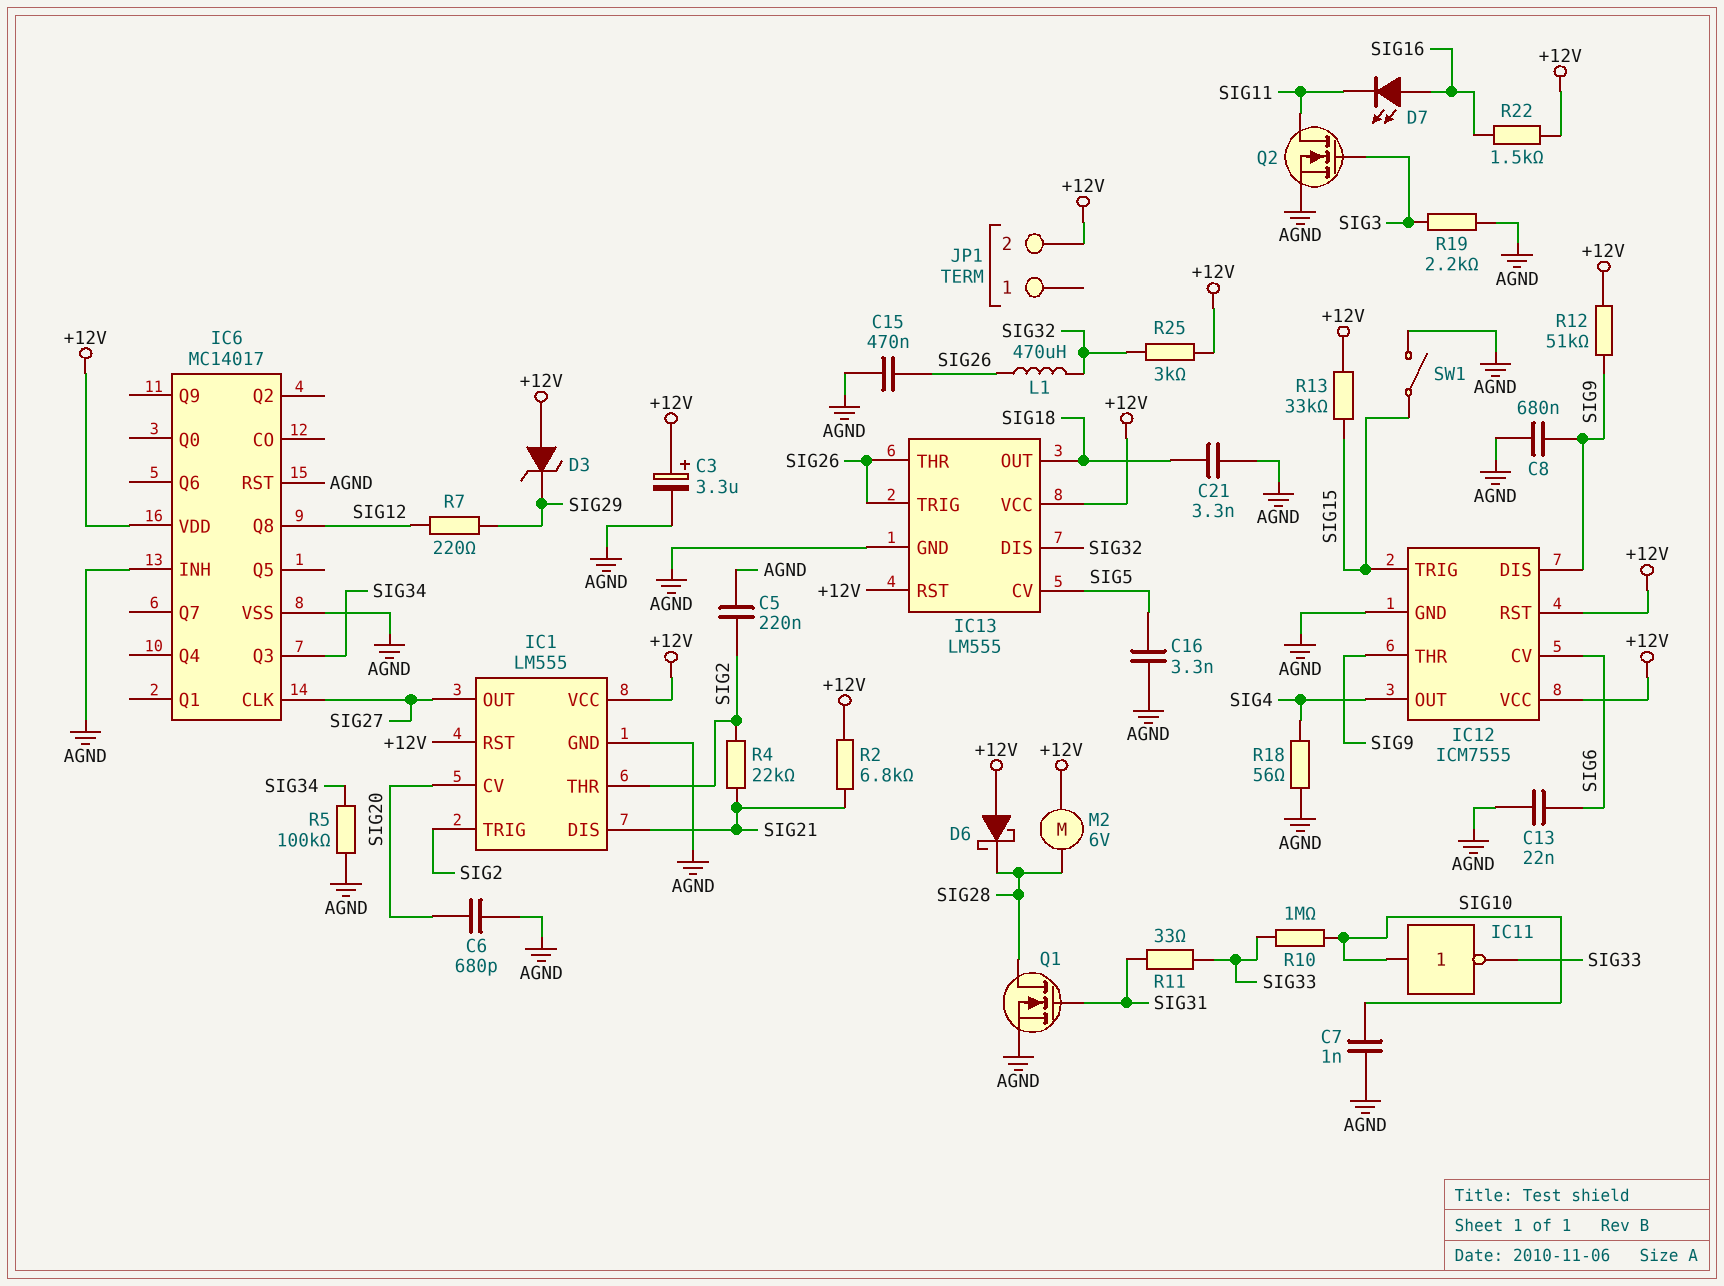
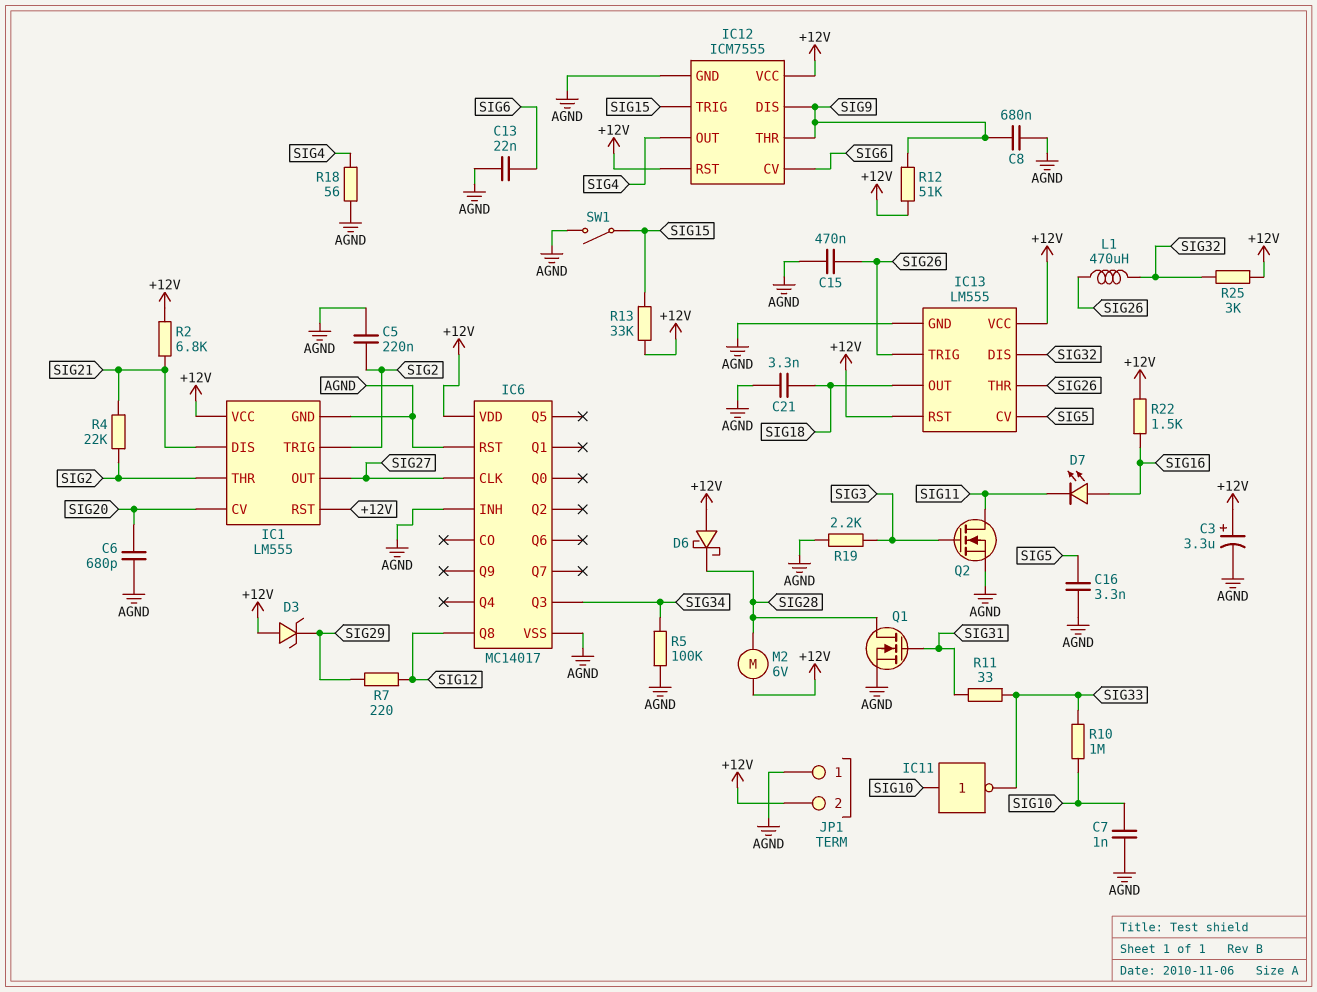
JP1 pin 1: none -> AGND

